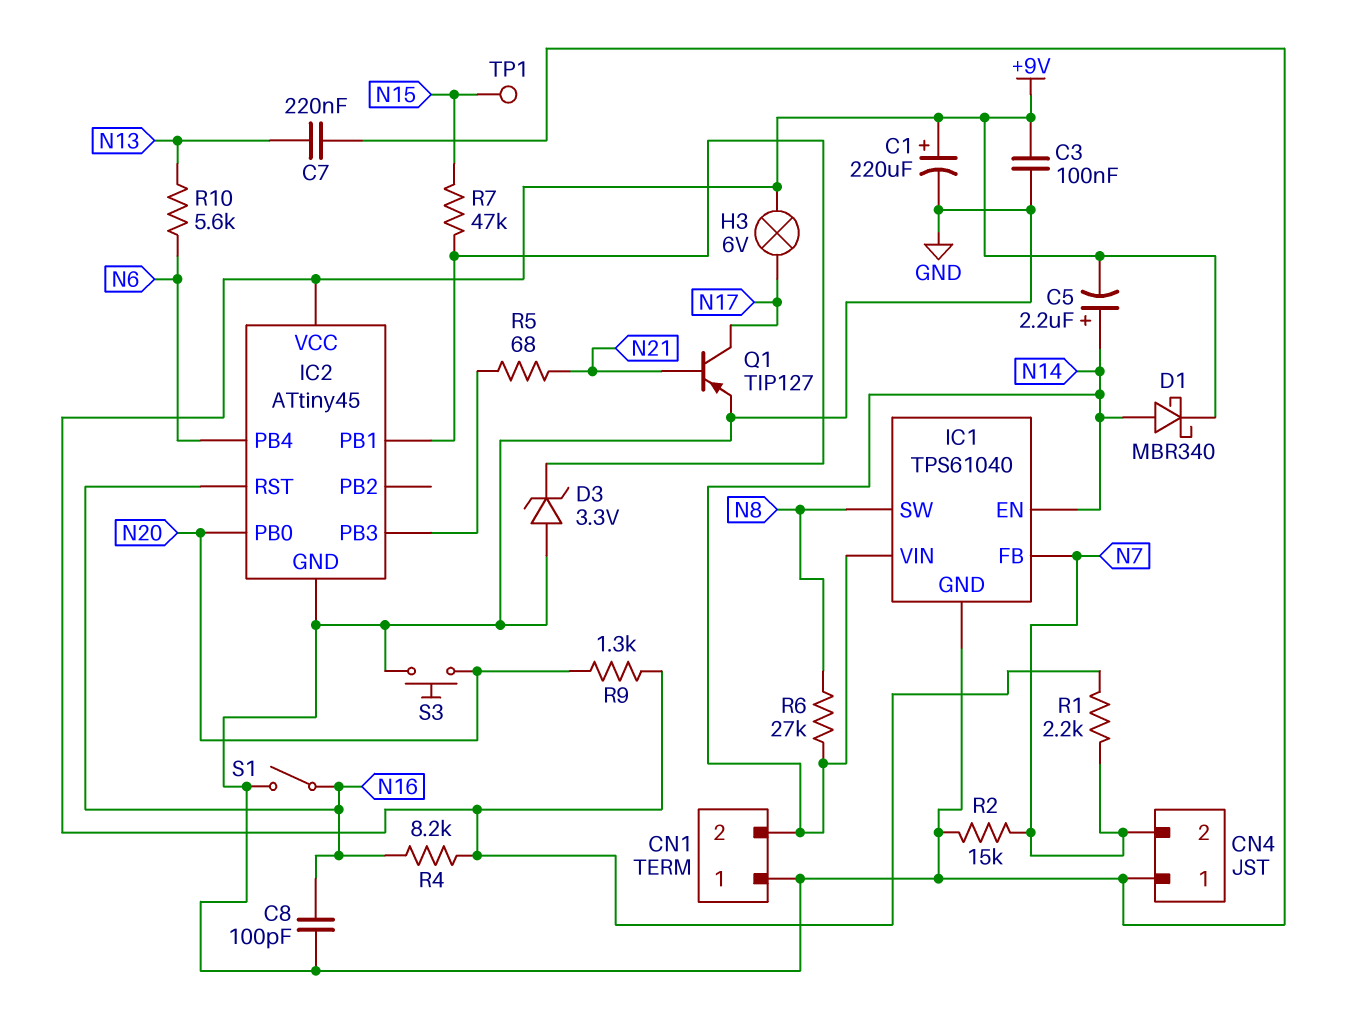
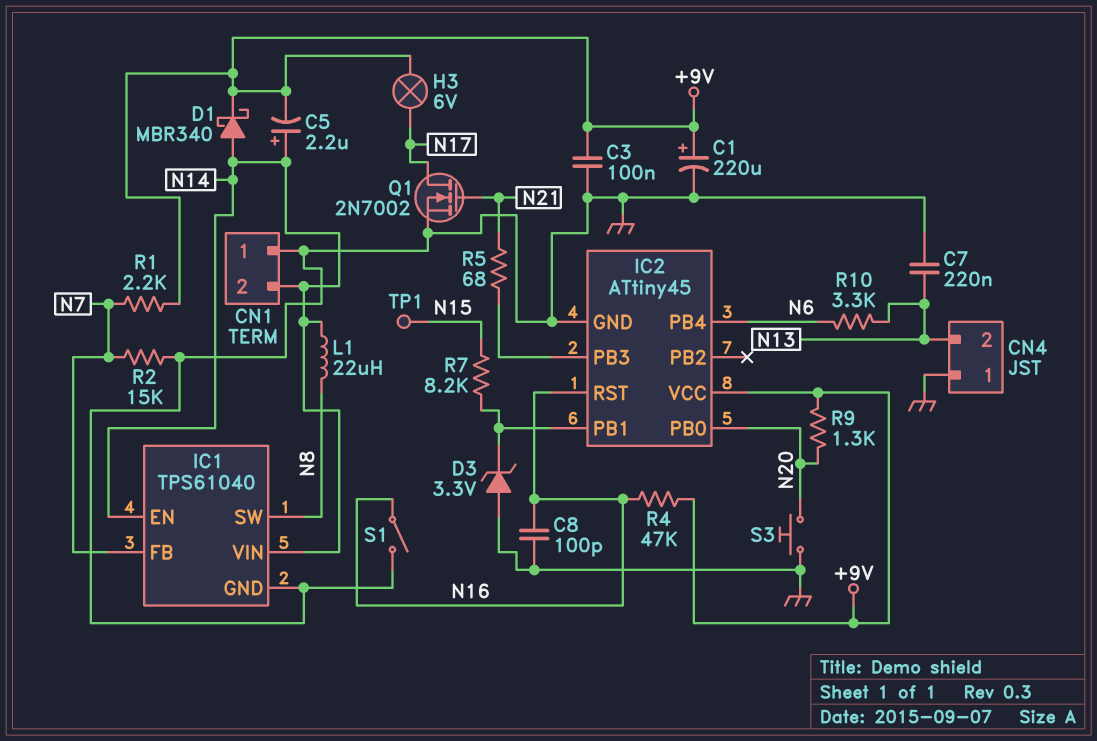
CN4 pin 2: N7 -> N13
L1: none -> 22uH (N8, N14)
Q1: PNP TIP127 (B N21, C N17, E GND) -> NMOS 2N7002 (G N21, D N17, S GND)
R4: 8.2k (+9V, N16) -> 47k (+9V, N16)
R6: 27k (N8, N14) -> none
R7: 47k (IC2/PB1, N15) -> 8.2k (IC2/PB1, N15)
R10: 5.6k (N6, N13) -> 3.3k (N6, N13)

